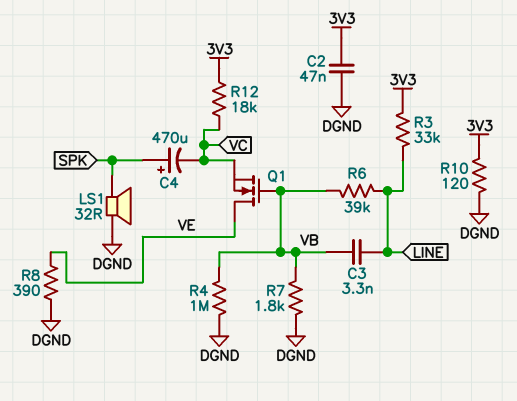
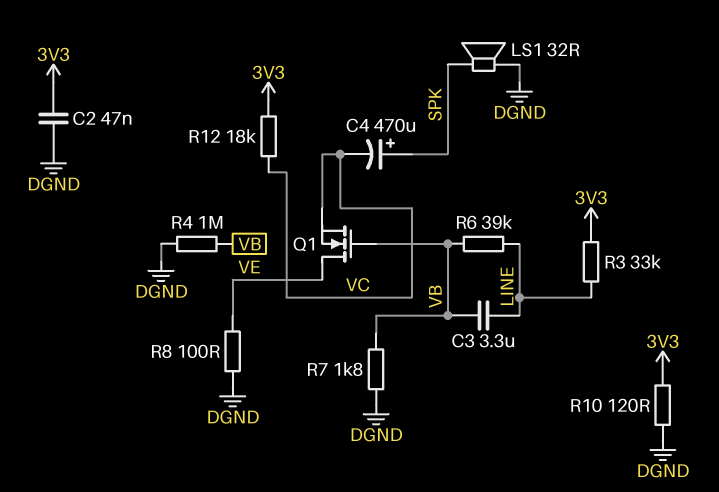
C3: 3.3nF (LINE, VB) -> 3.3uF (LINE, VB)
R8: 390 (DGND, VE) -> 100 (DGND, VE)

